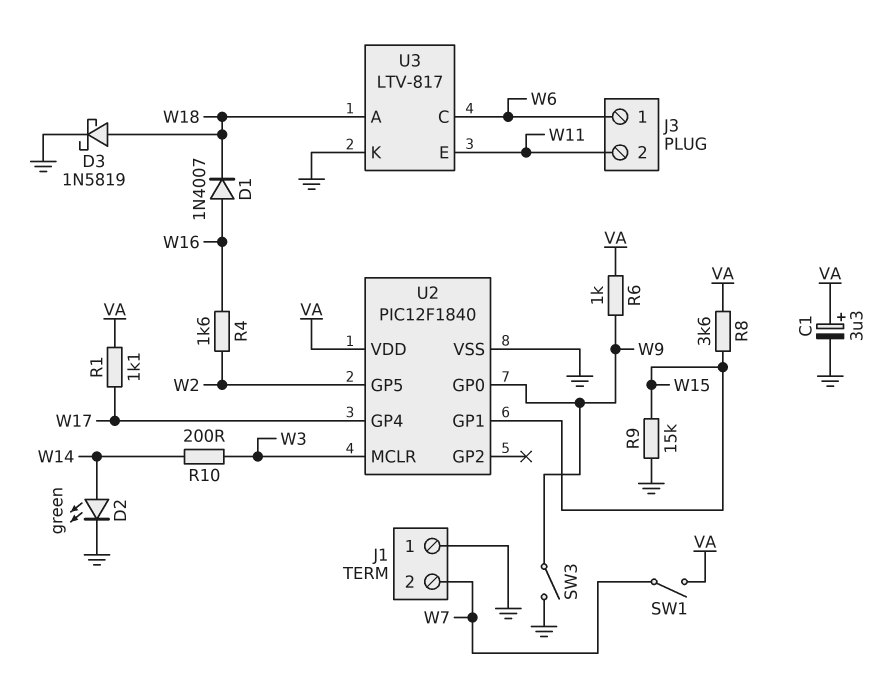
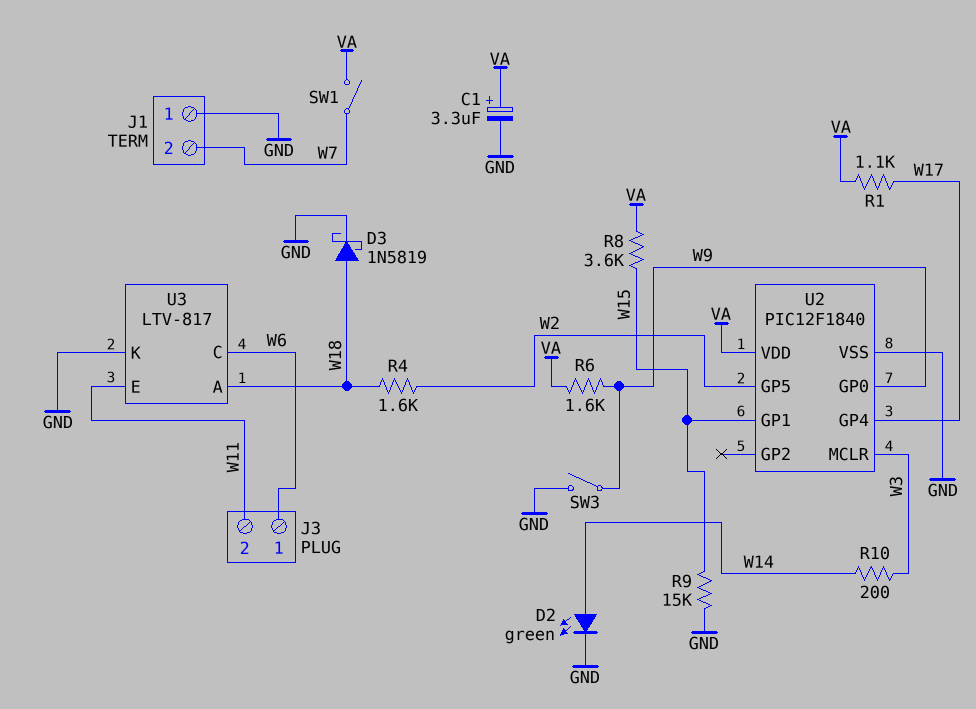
D1: diode 1N4007 (A W16, K W18) -> none
R4: 1.6k (W2, W16) -> 1.6k (W2, W18)
R6: 1k (VA, W9) -> 1.6k (VA, W9)

